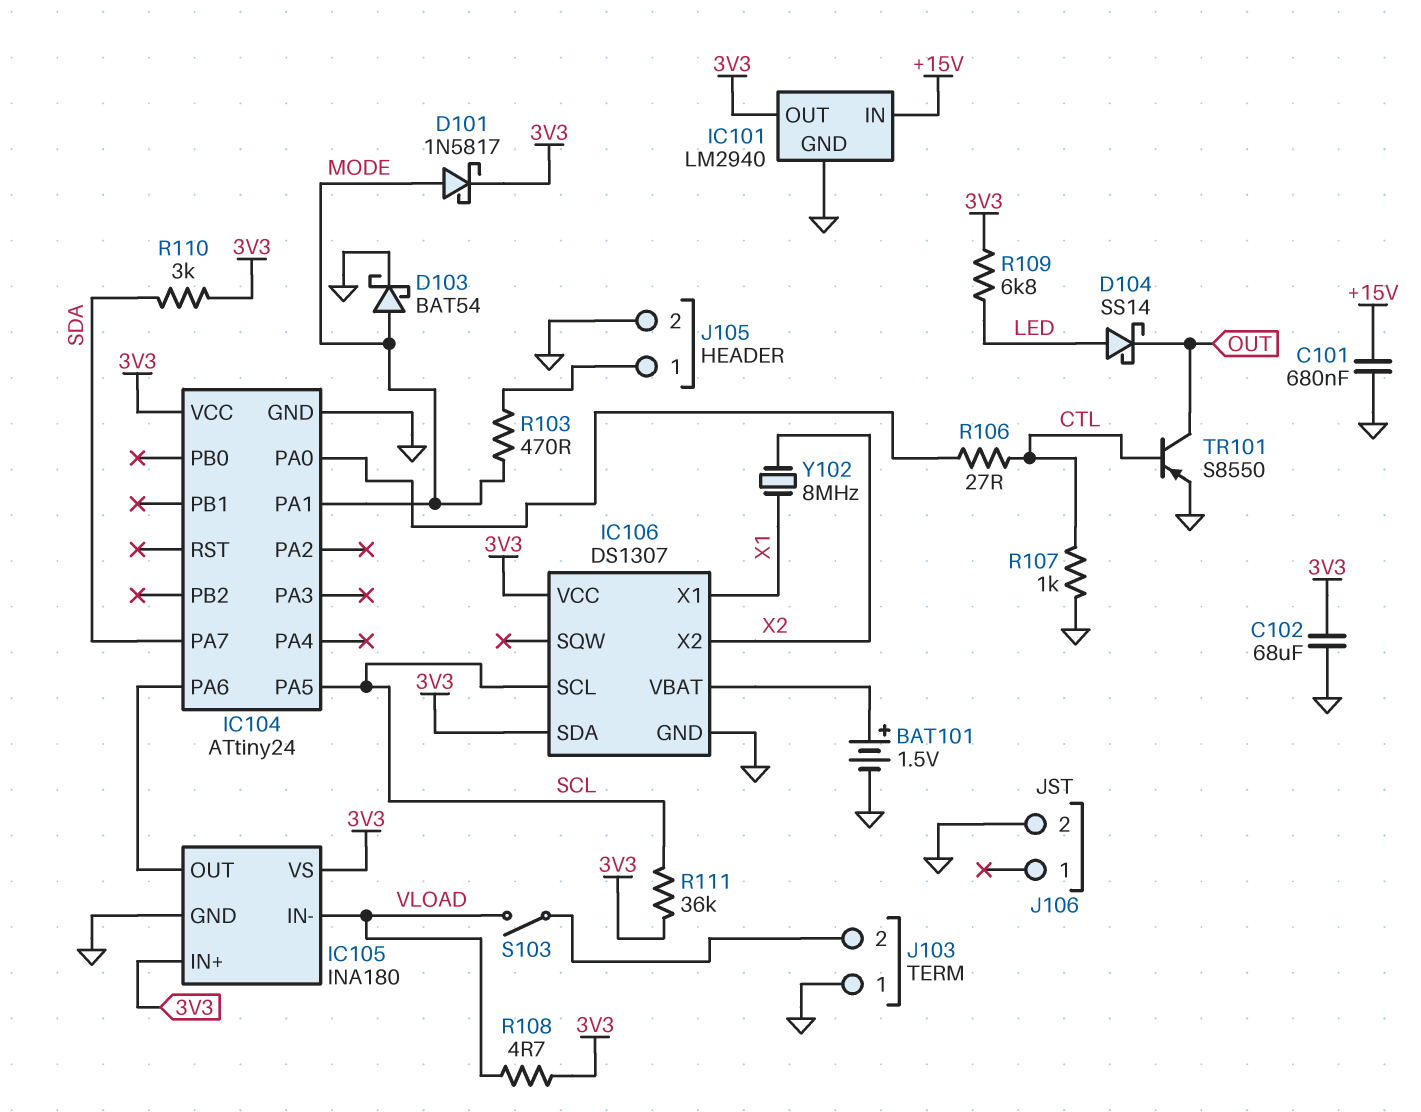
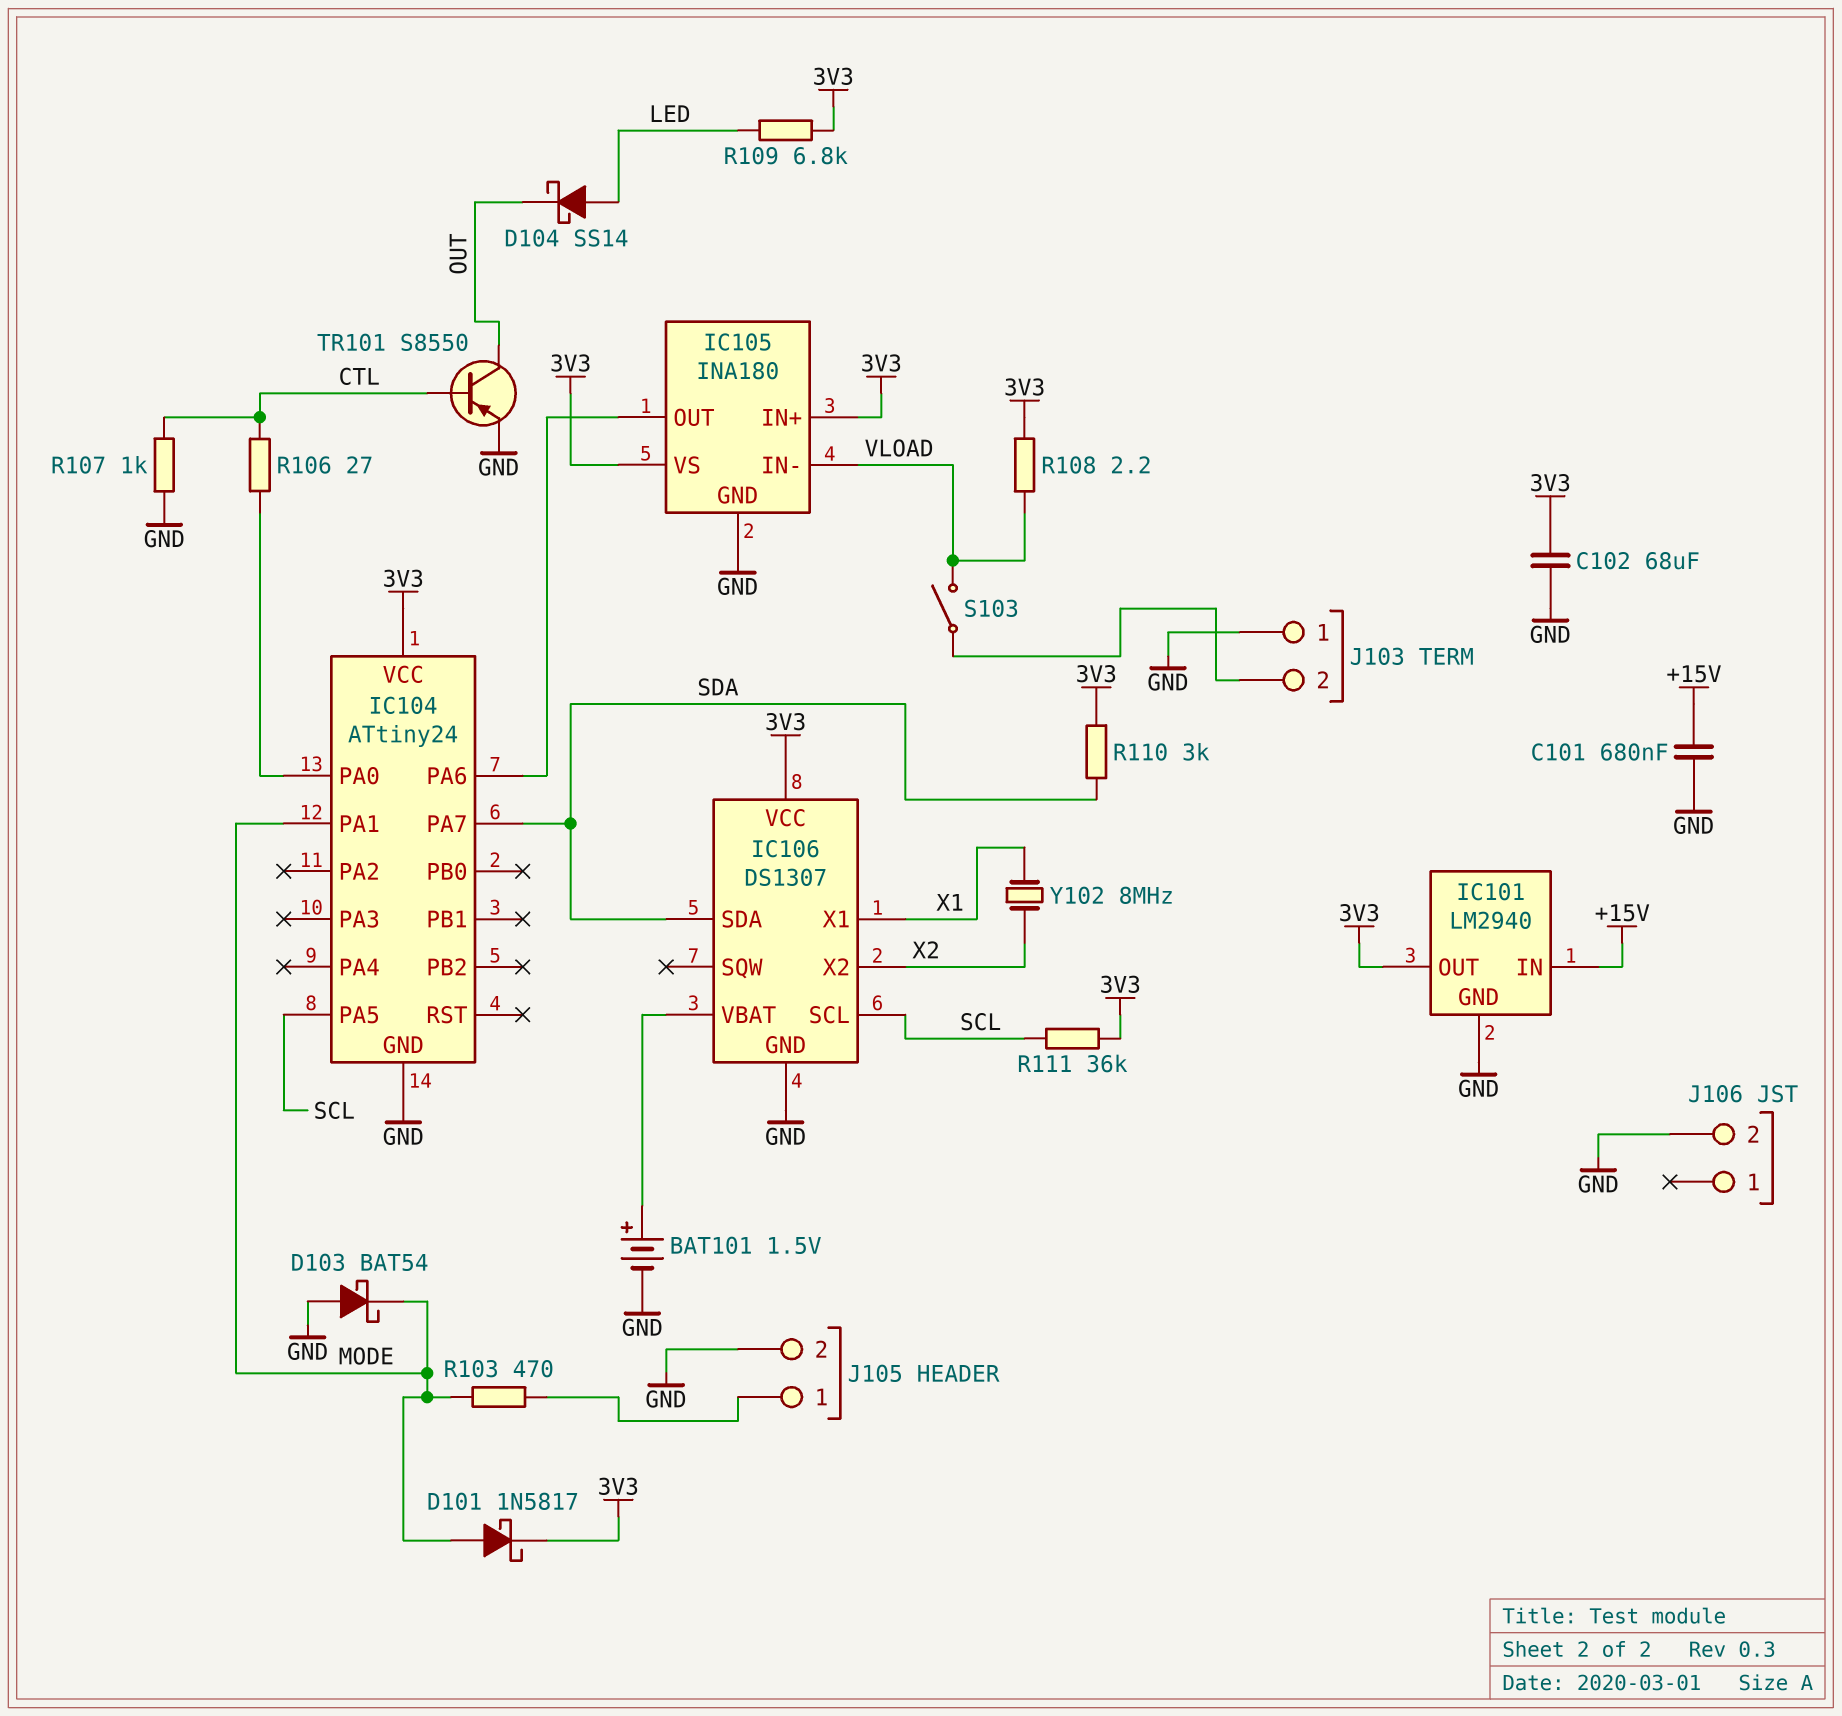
D103: schottky BAT54 (A MODE, K GND) -> schottky BAT54 (A GND, K MODE)
IC106 pin SDA: 3V3 -> SDA
R108: 4.7 (3V3, VLOAD) -> 2.2 (3V3, VLOAD)

